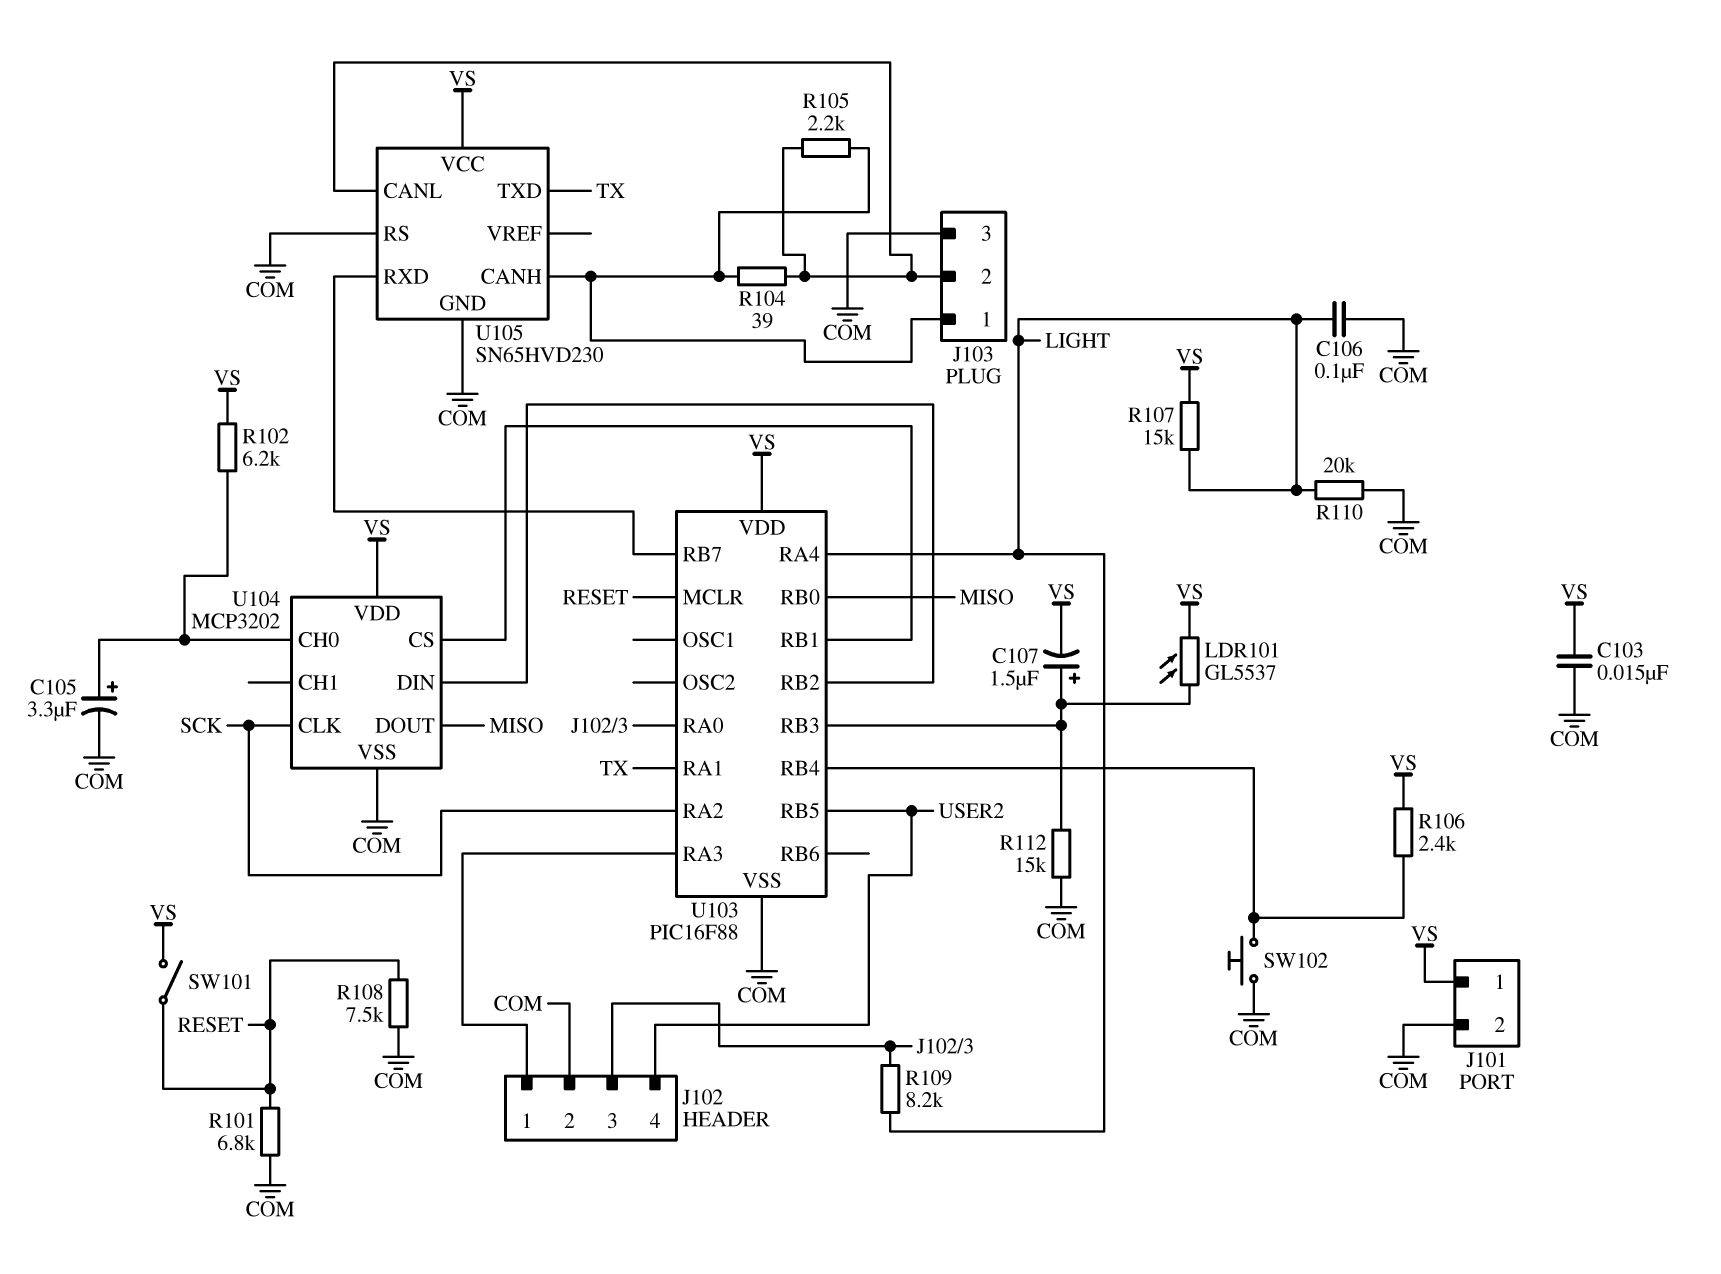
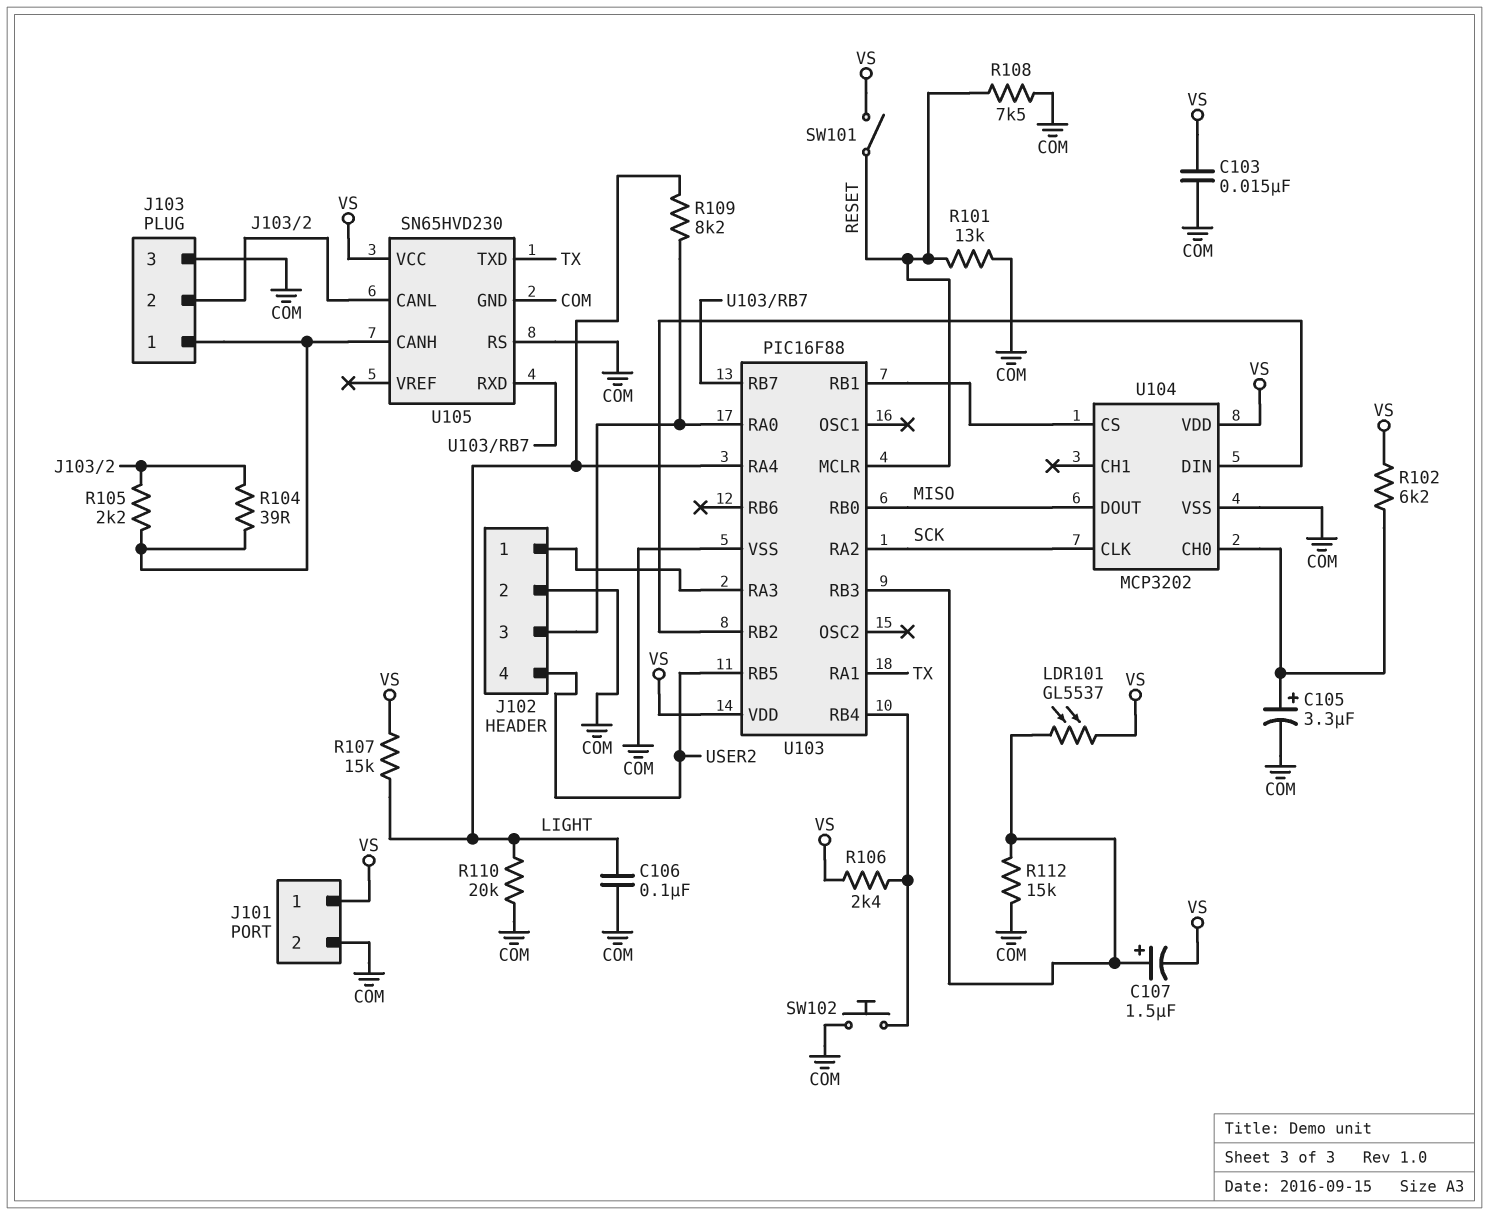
R101: 6.8k (COM, RESET) -> 13k (COM, RESET)

